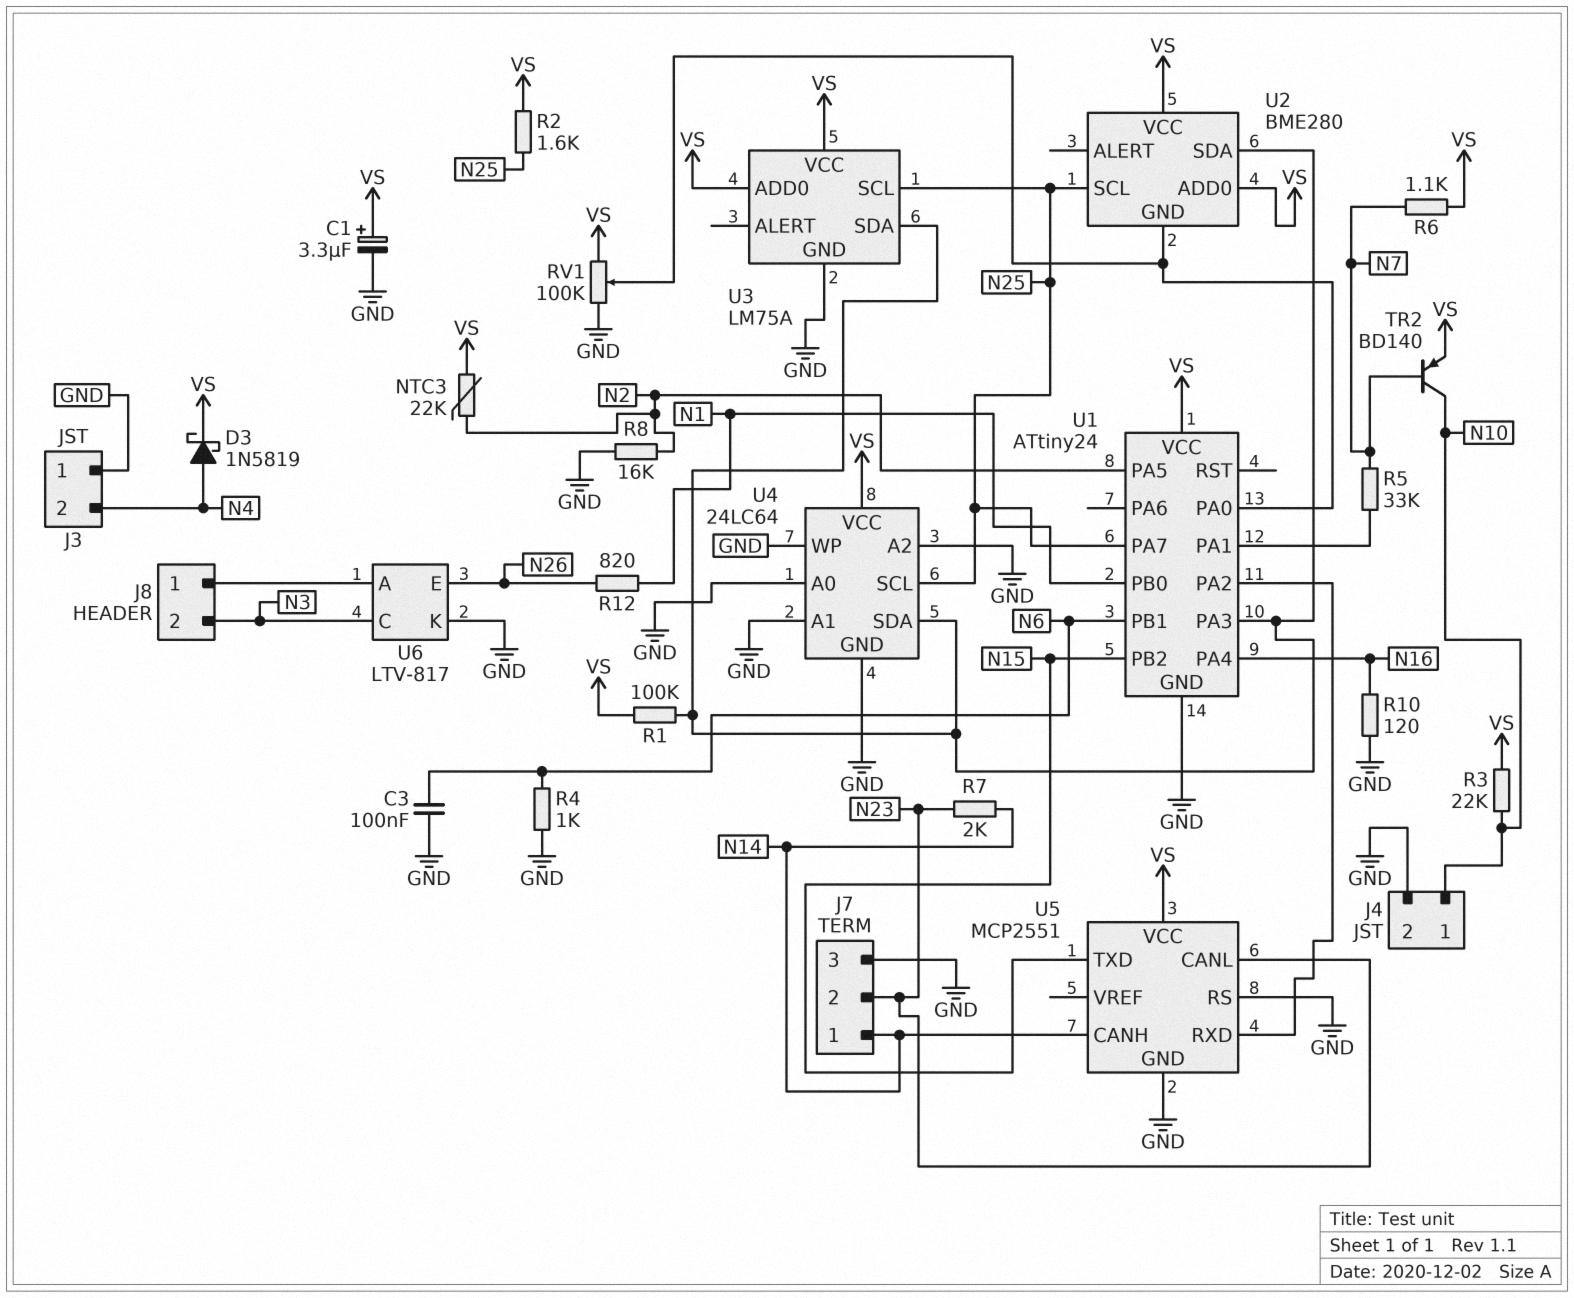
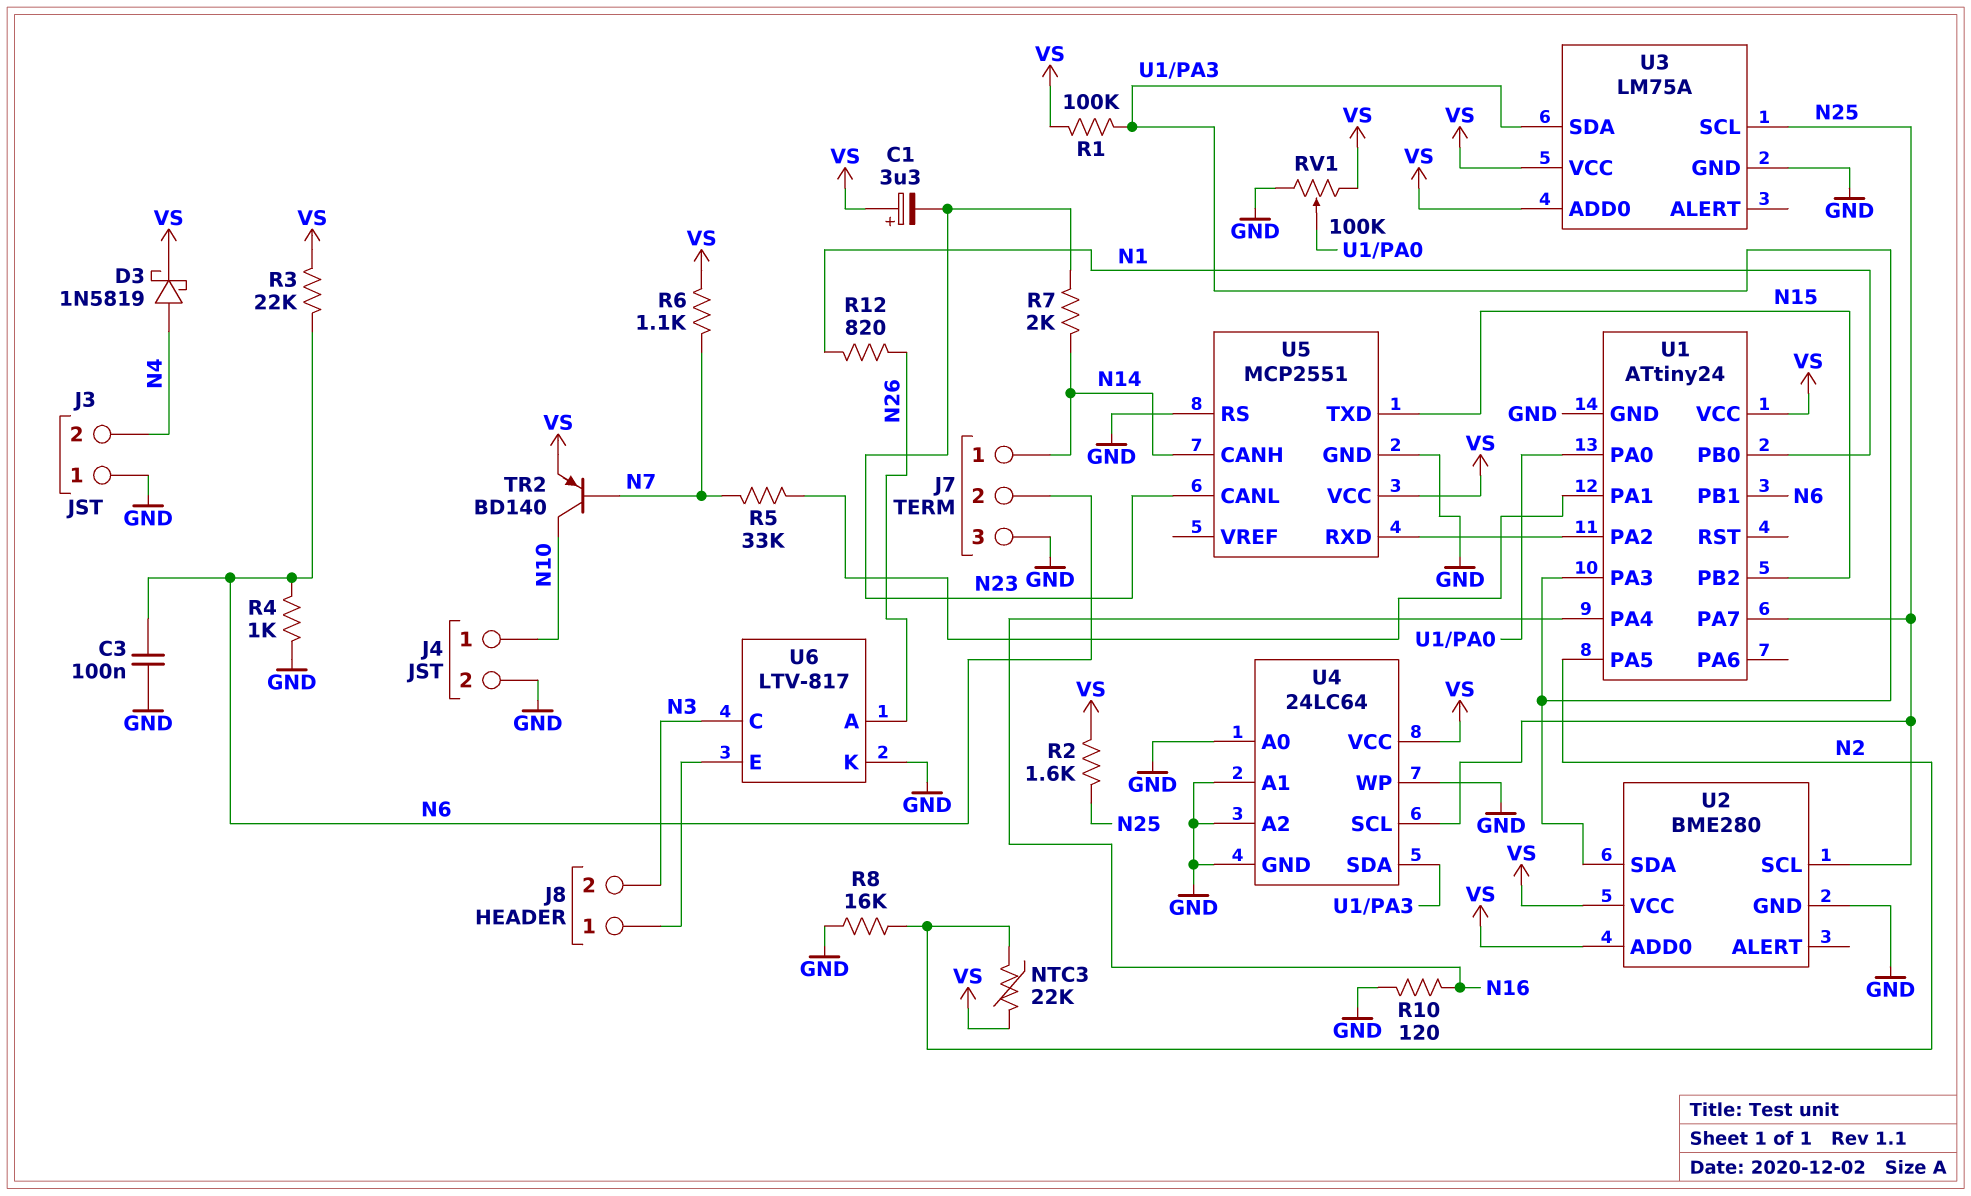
C1: 3.3uF (plus VS, minus GND) -> 3.3uF (plus VS, minus N23)
J7 pin 2: N23 -> N6
R3: 22k (N10, VS) -> 22k (N6, VS)
U2 pin GND: U1/PA0 -> GND
U6 pin A: J8/1 -> N26
U6 pin E: N26 -> J8/1

